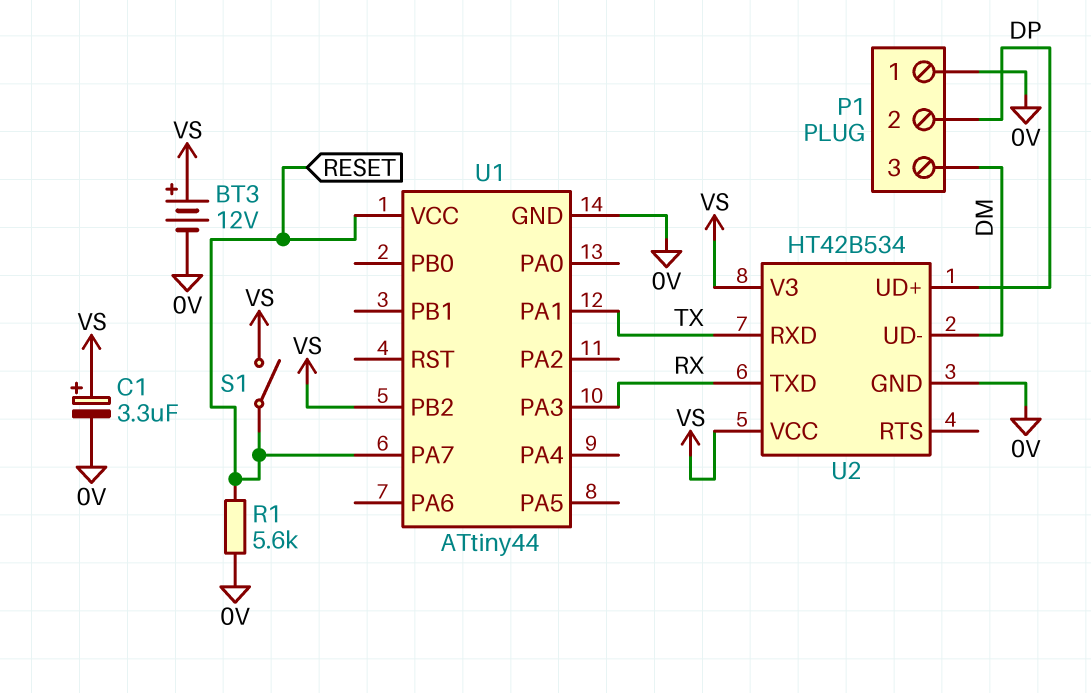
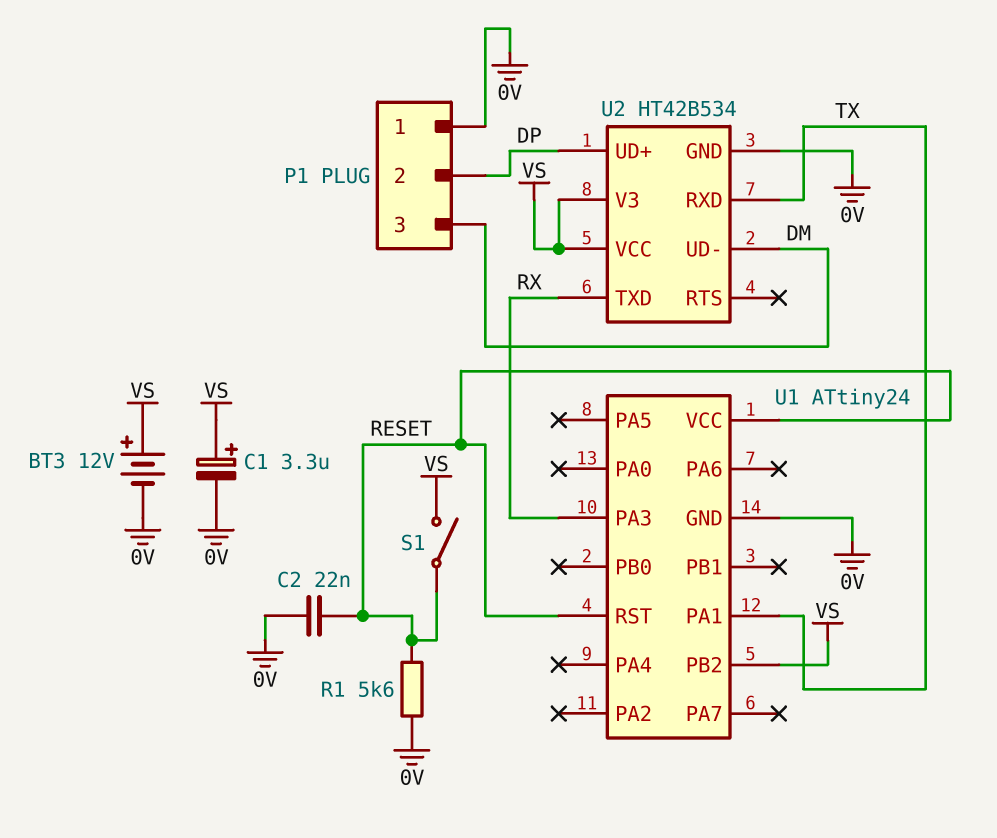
C2: none -> 22nF (0V, RESET)
U1: ATtiny44 -> ATtiny24
U1 pin PA7: RESET -> none
U1 pin RST: none -> RESET

